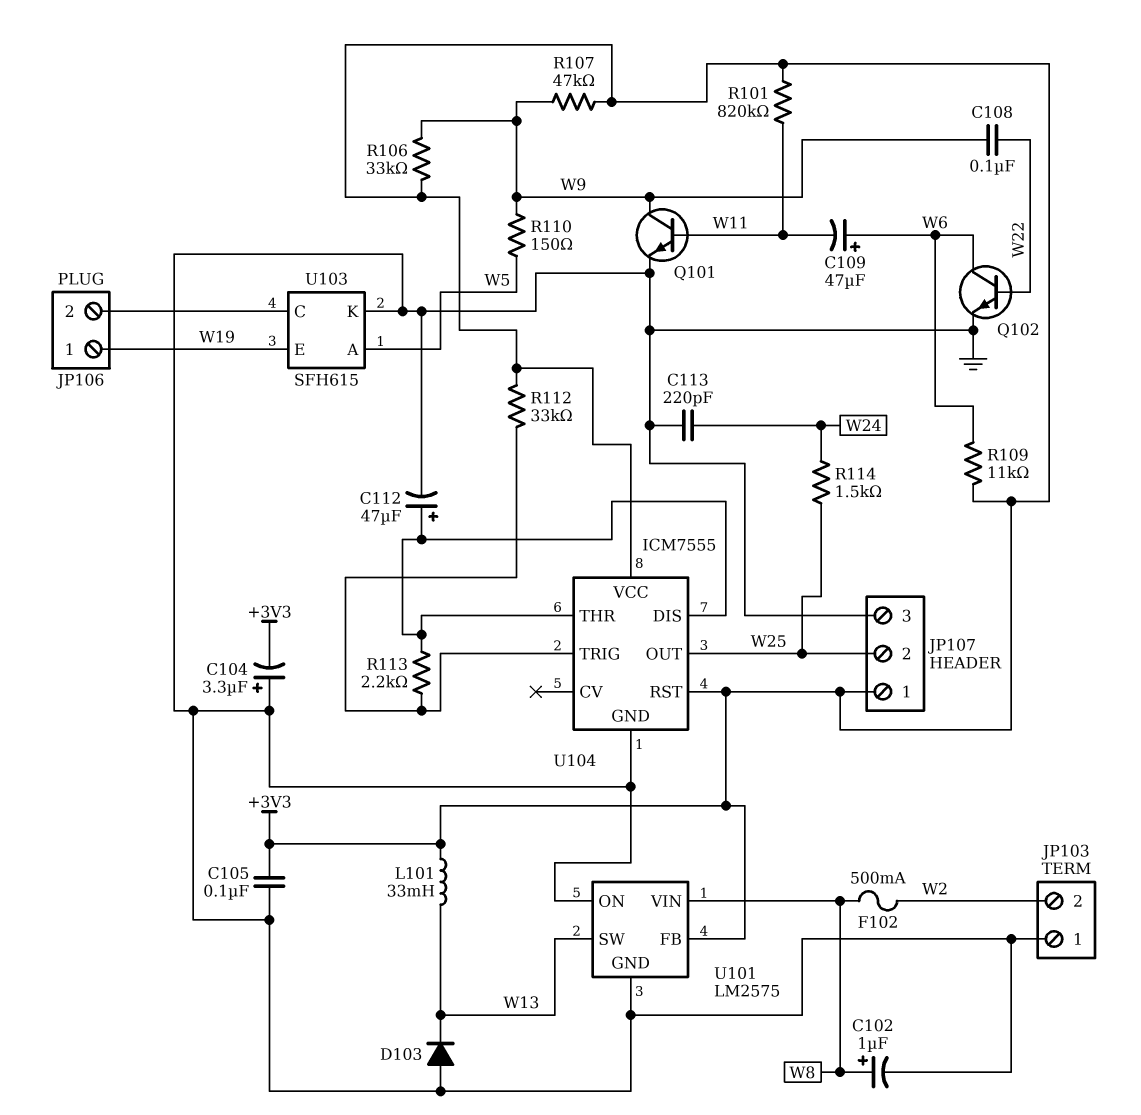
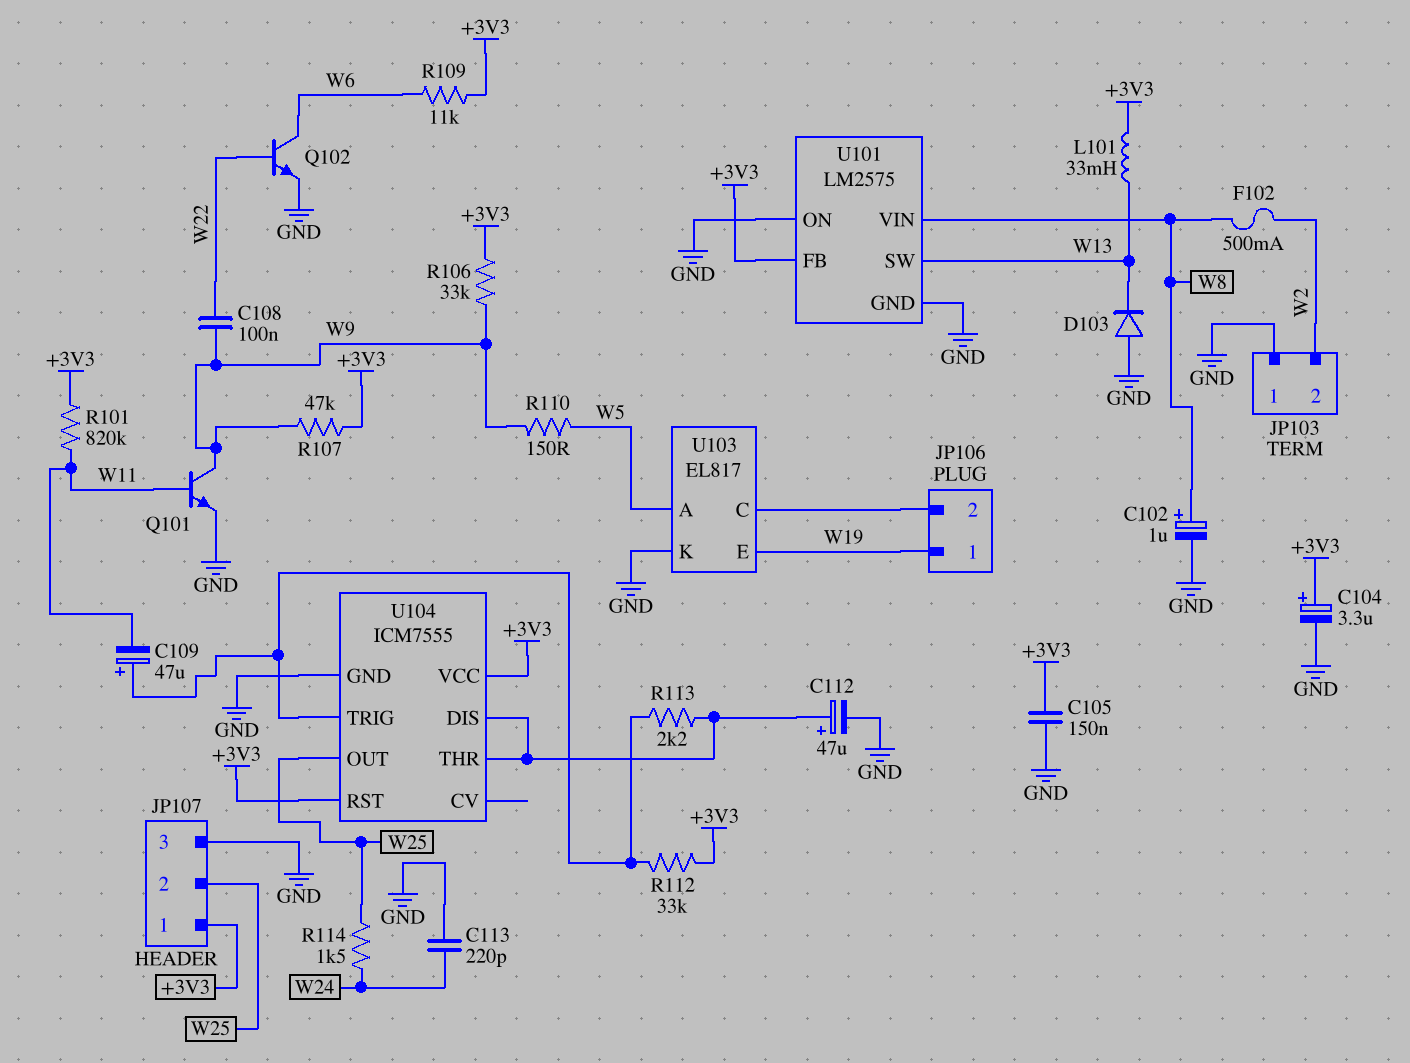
C104: 3.3uF (plus GND, minus +3V3) -> 3.3uF (plus +3V3, minus GND)
C105: 100nF (+3V3, GND) -> 150nF (+3V3, GND)
C109: 47uF (plus W6, minus W11) -> 47uF (plus U104/TRIG, minus W11)
U103: SFH615 -> EL817

